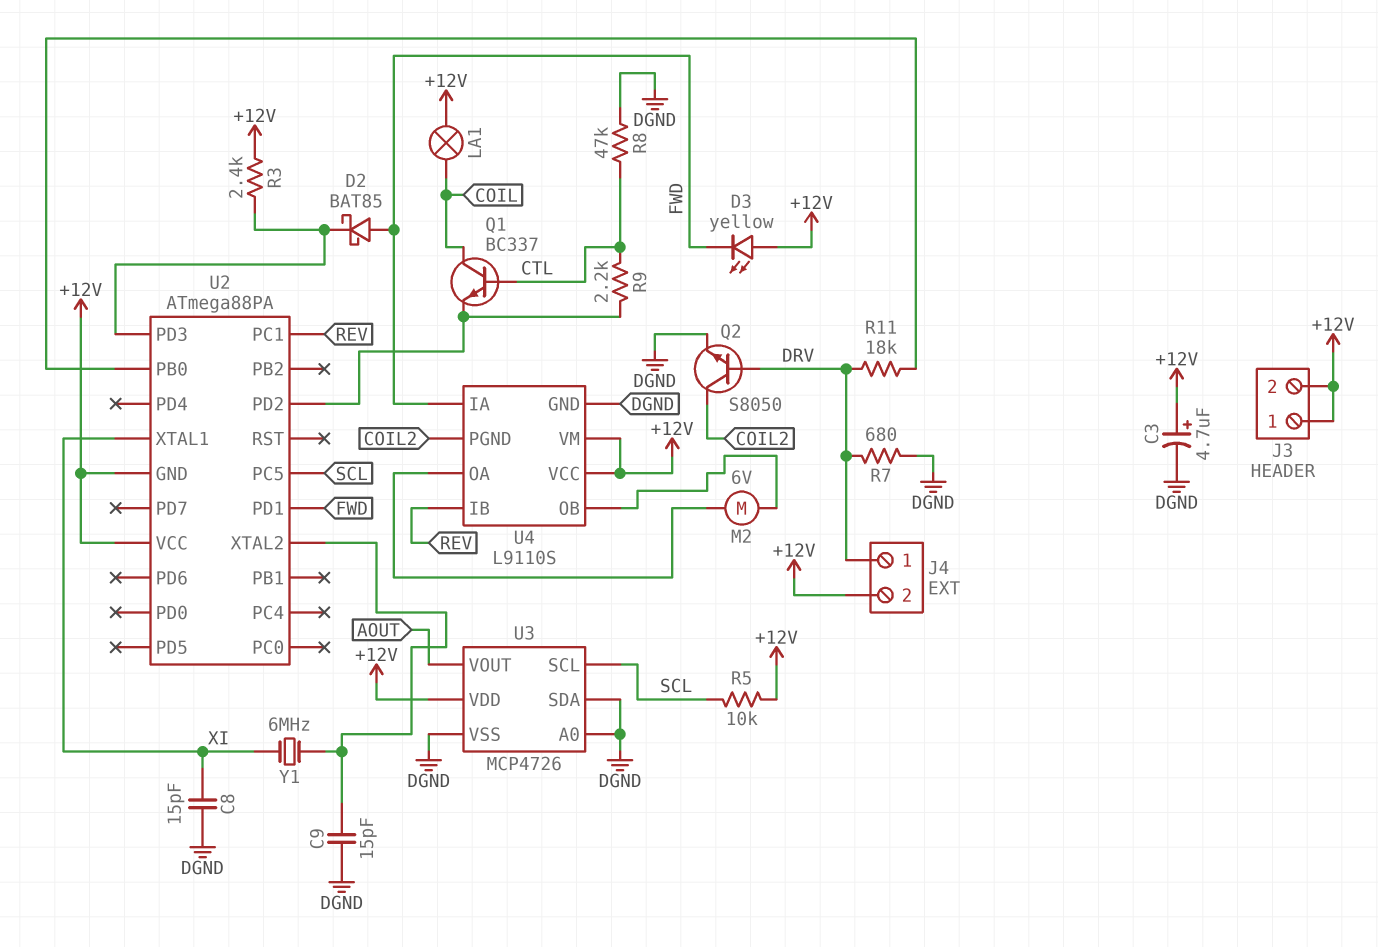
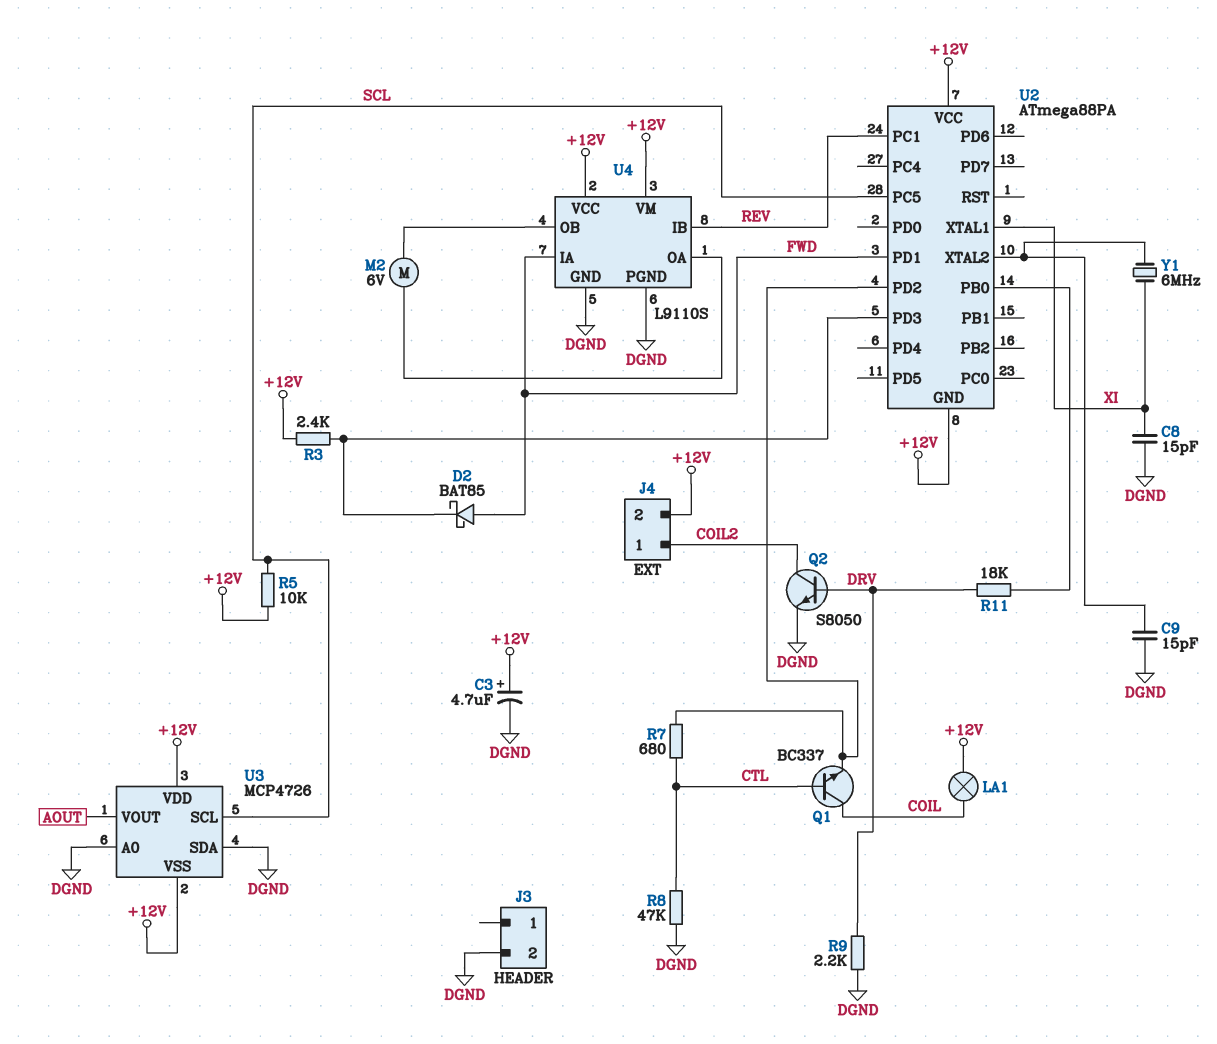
D3: LED yellow (A +12V, K FWD) -> none
J3 pin 1: +12V -> none
J3 pin 2: +12V -> DGND
J4 pin 1: DRV -> COIL2
R7: 680 (DGND, DRV) -> 680 (CTL, U2/PD2)
R9: 2.2k (CTL, U2/PD2) -> 2.2k (DGND, DRV)
U3 pin VSS: DGND -> +12V
U4 pin PGND: COIL2 -> DGND

